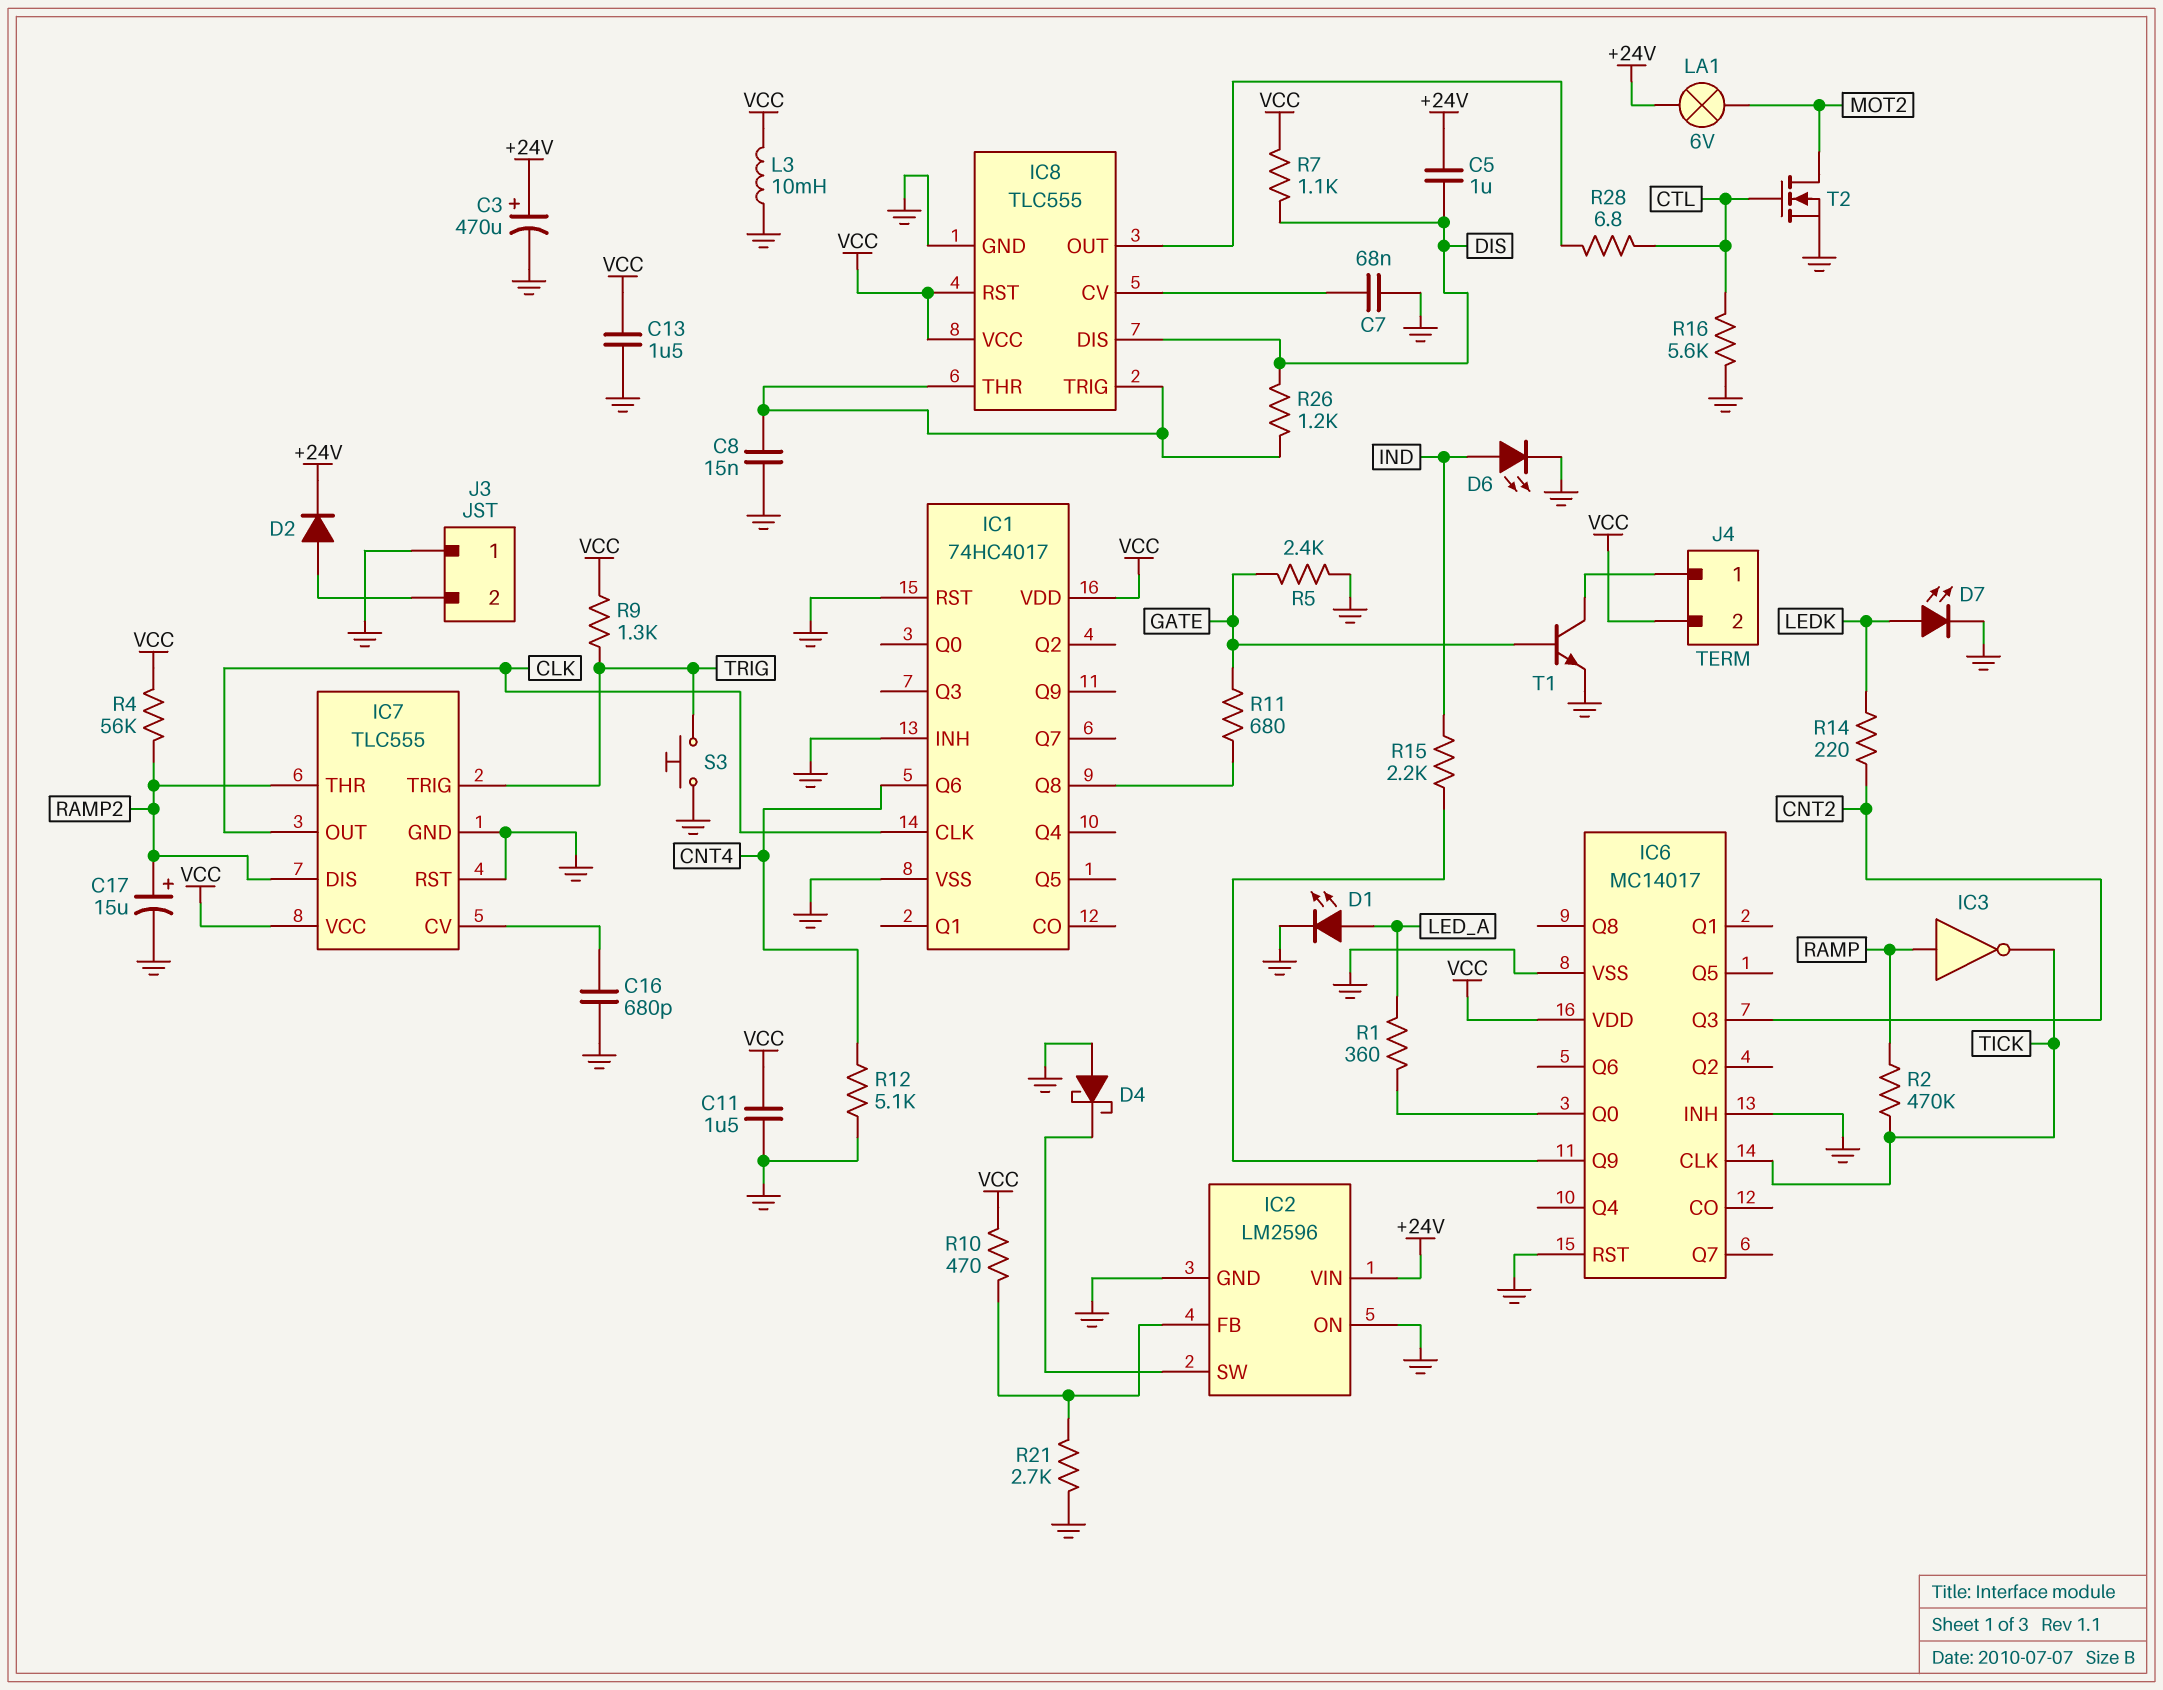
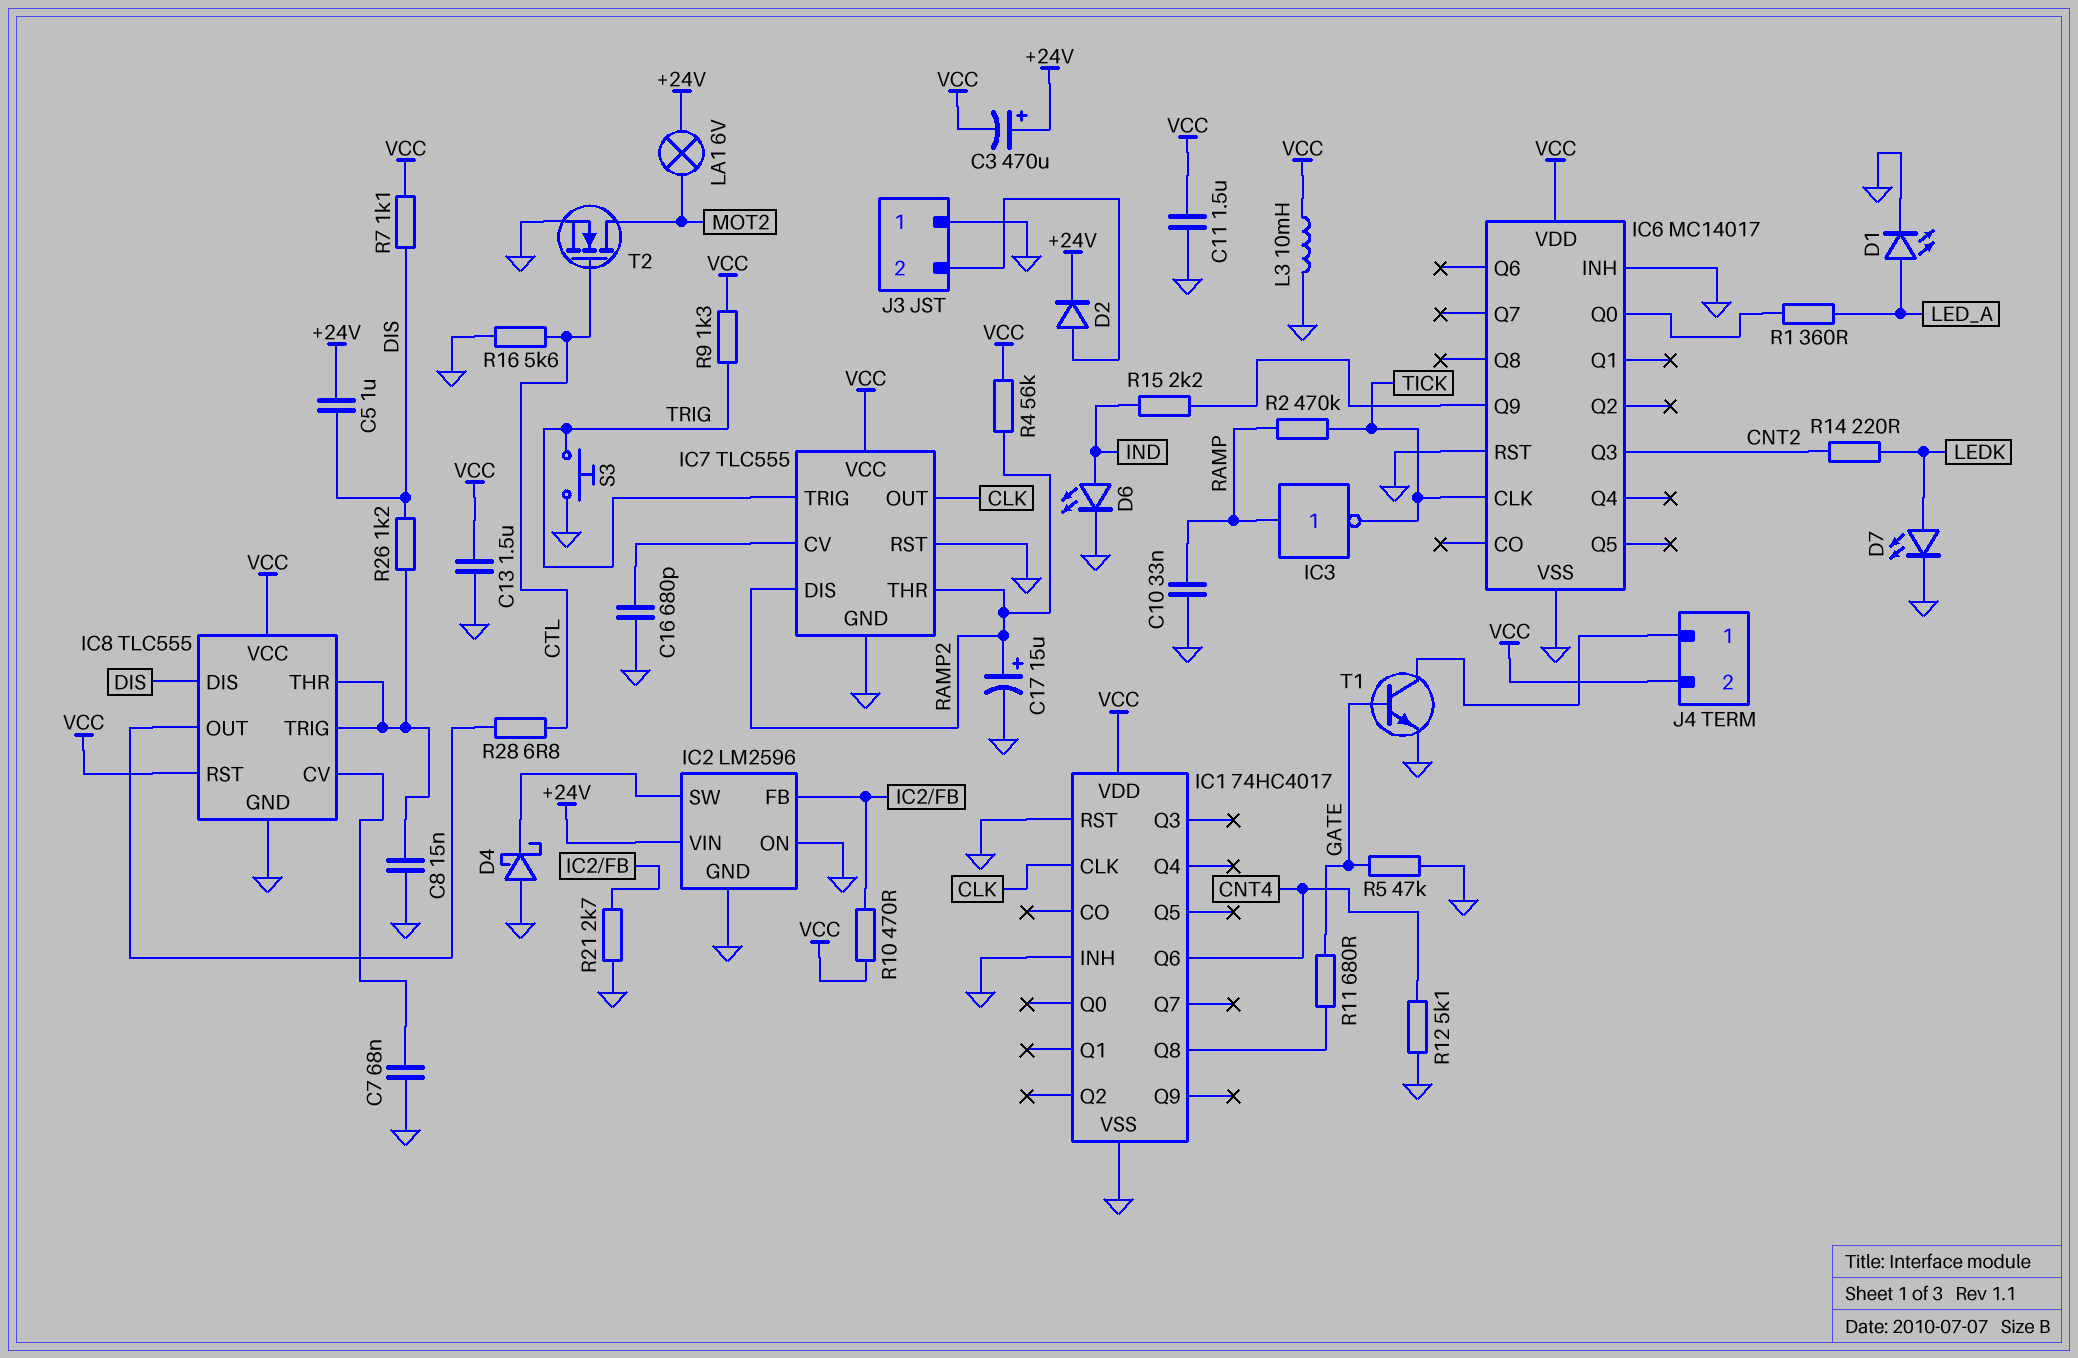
C3: 470uF (plus +24V, minus GND) -> 470uF (plus +24V, minus VCC)
C10: none -> 33nF (GND, RAMP)
R5: 2.4k (GATE, GND) -> 47k (GATE, GND)

